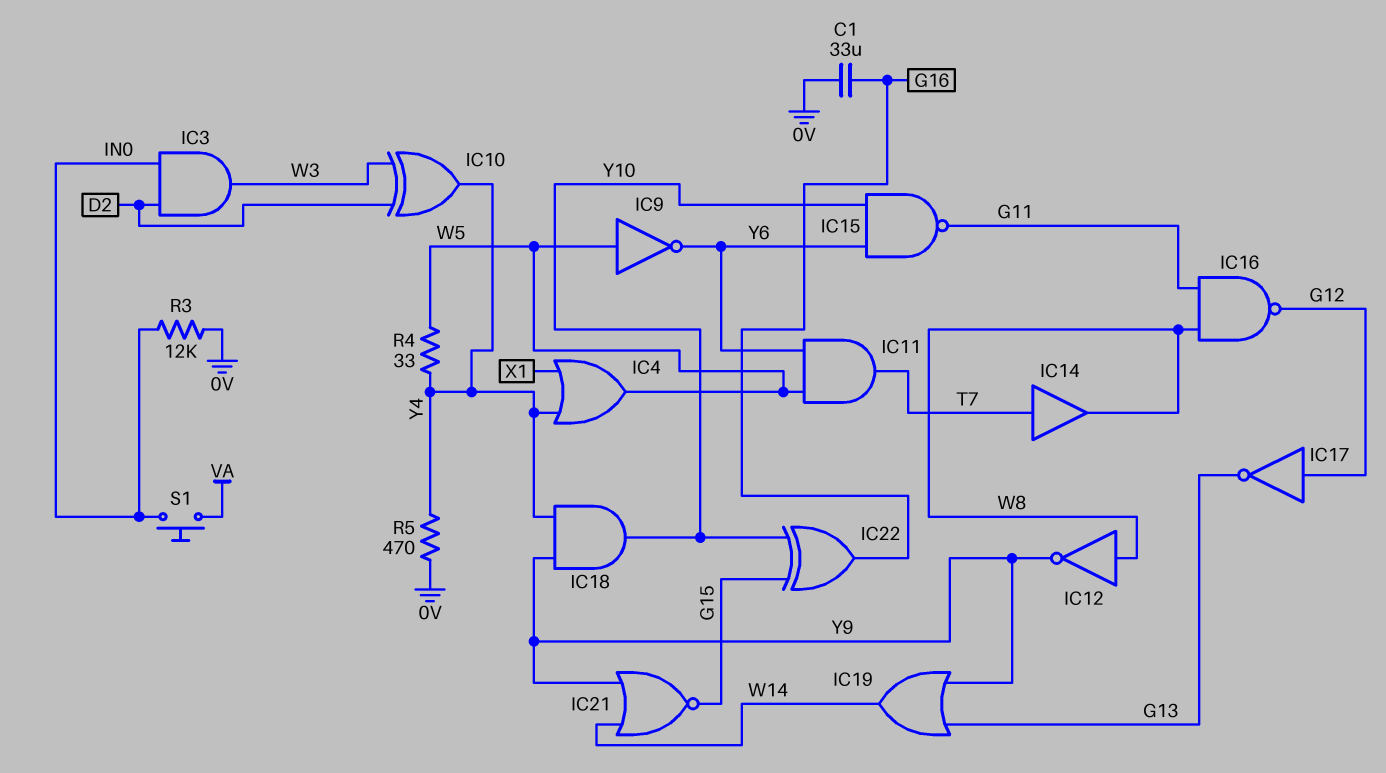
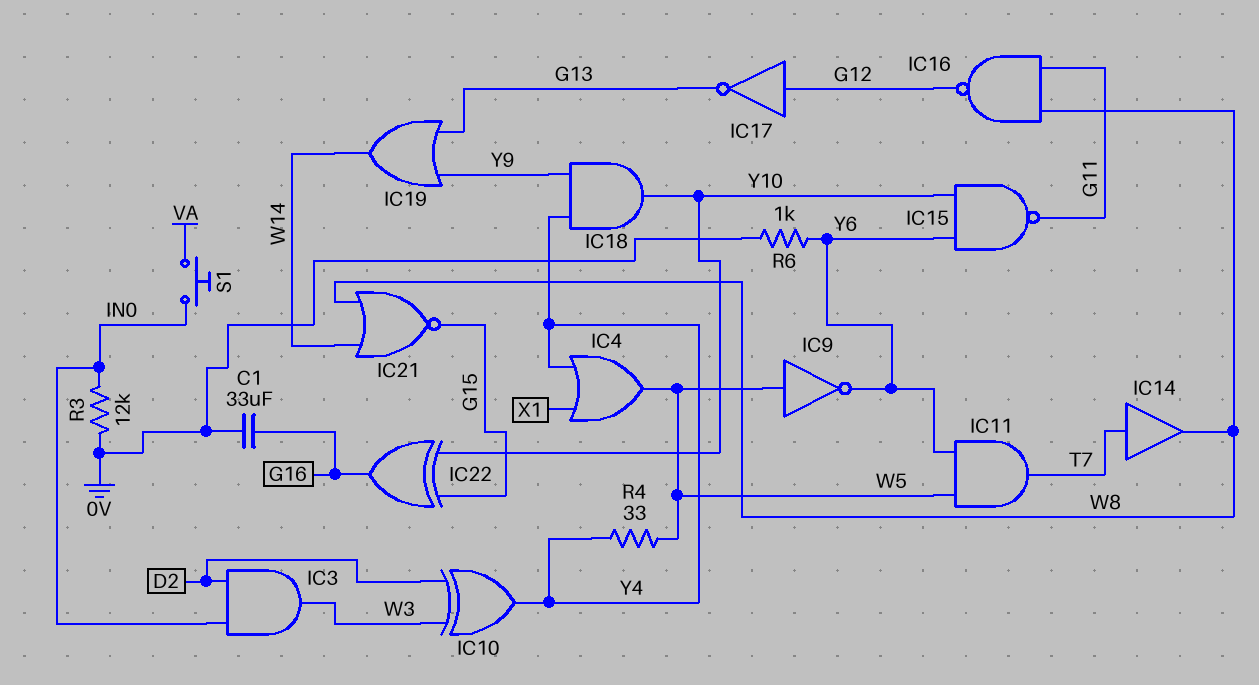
IC12: NOT (in W8, out Y9) -> none
IC21: NOR (in W14, in Y9, out G15) -> NOR (in W8, in W14, out G15)
R5: 470 (0V, Y4) -> none
R6: none -> 1k (0V, Y6)

